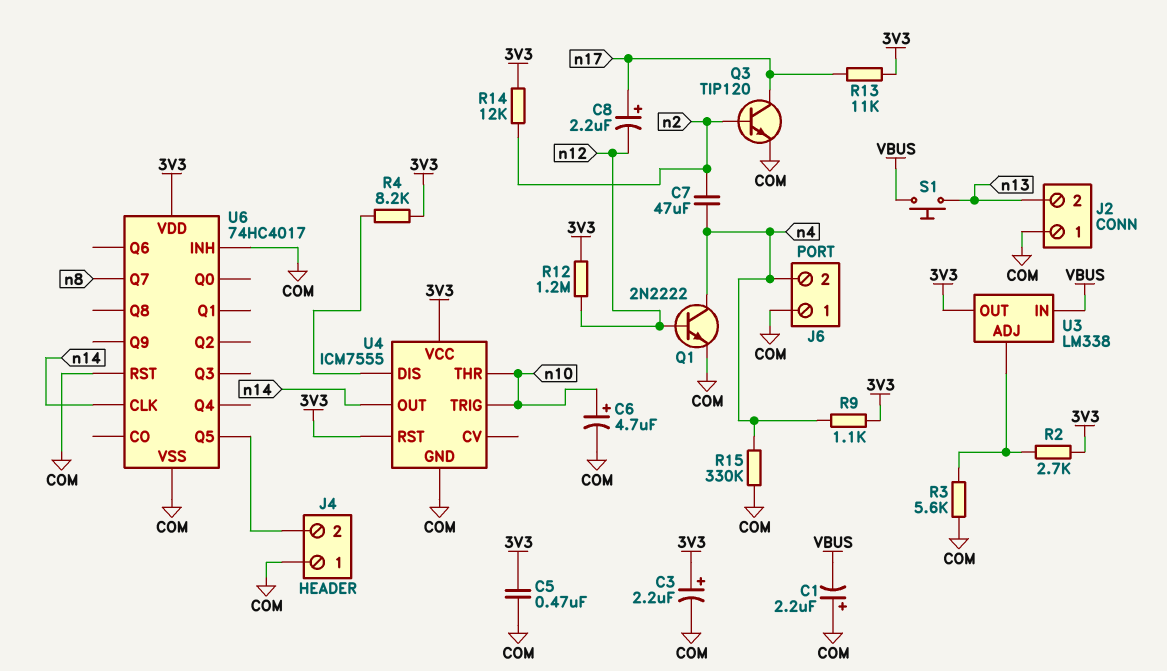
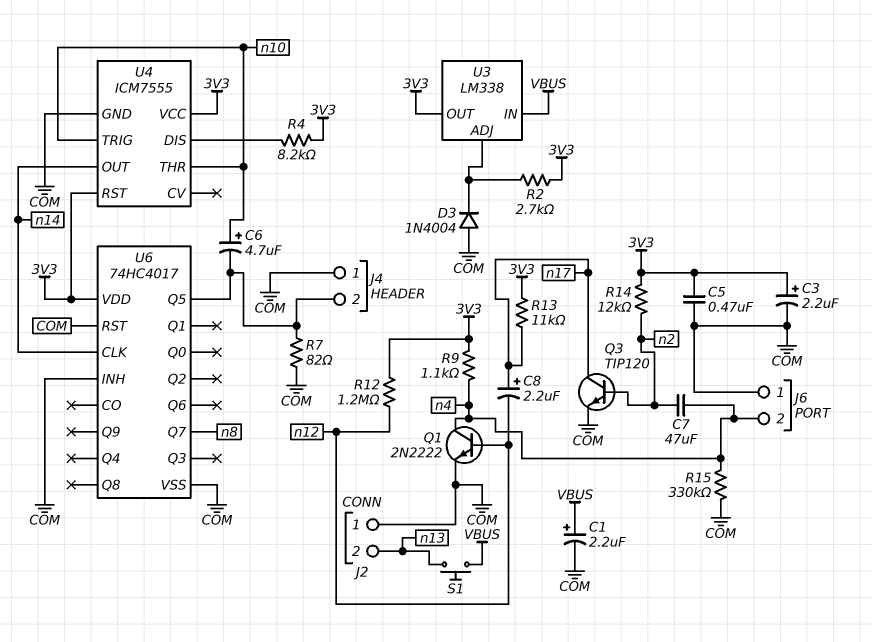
C1: 2.2uF (plus COM, minus VBUS) -> 2.2uF (plus VBUS, minus COM)
C6: 4.7uF (plus n10, minus COM) -> 4.7uF (plus n10, minus J4/2)
D3: none -> diode 1N4004 (A COM, K U3/ADJ)
R3: 5.6k (COM, U3/ADJ) -> none
R7: none -> 82 (COM, J4/2)

